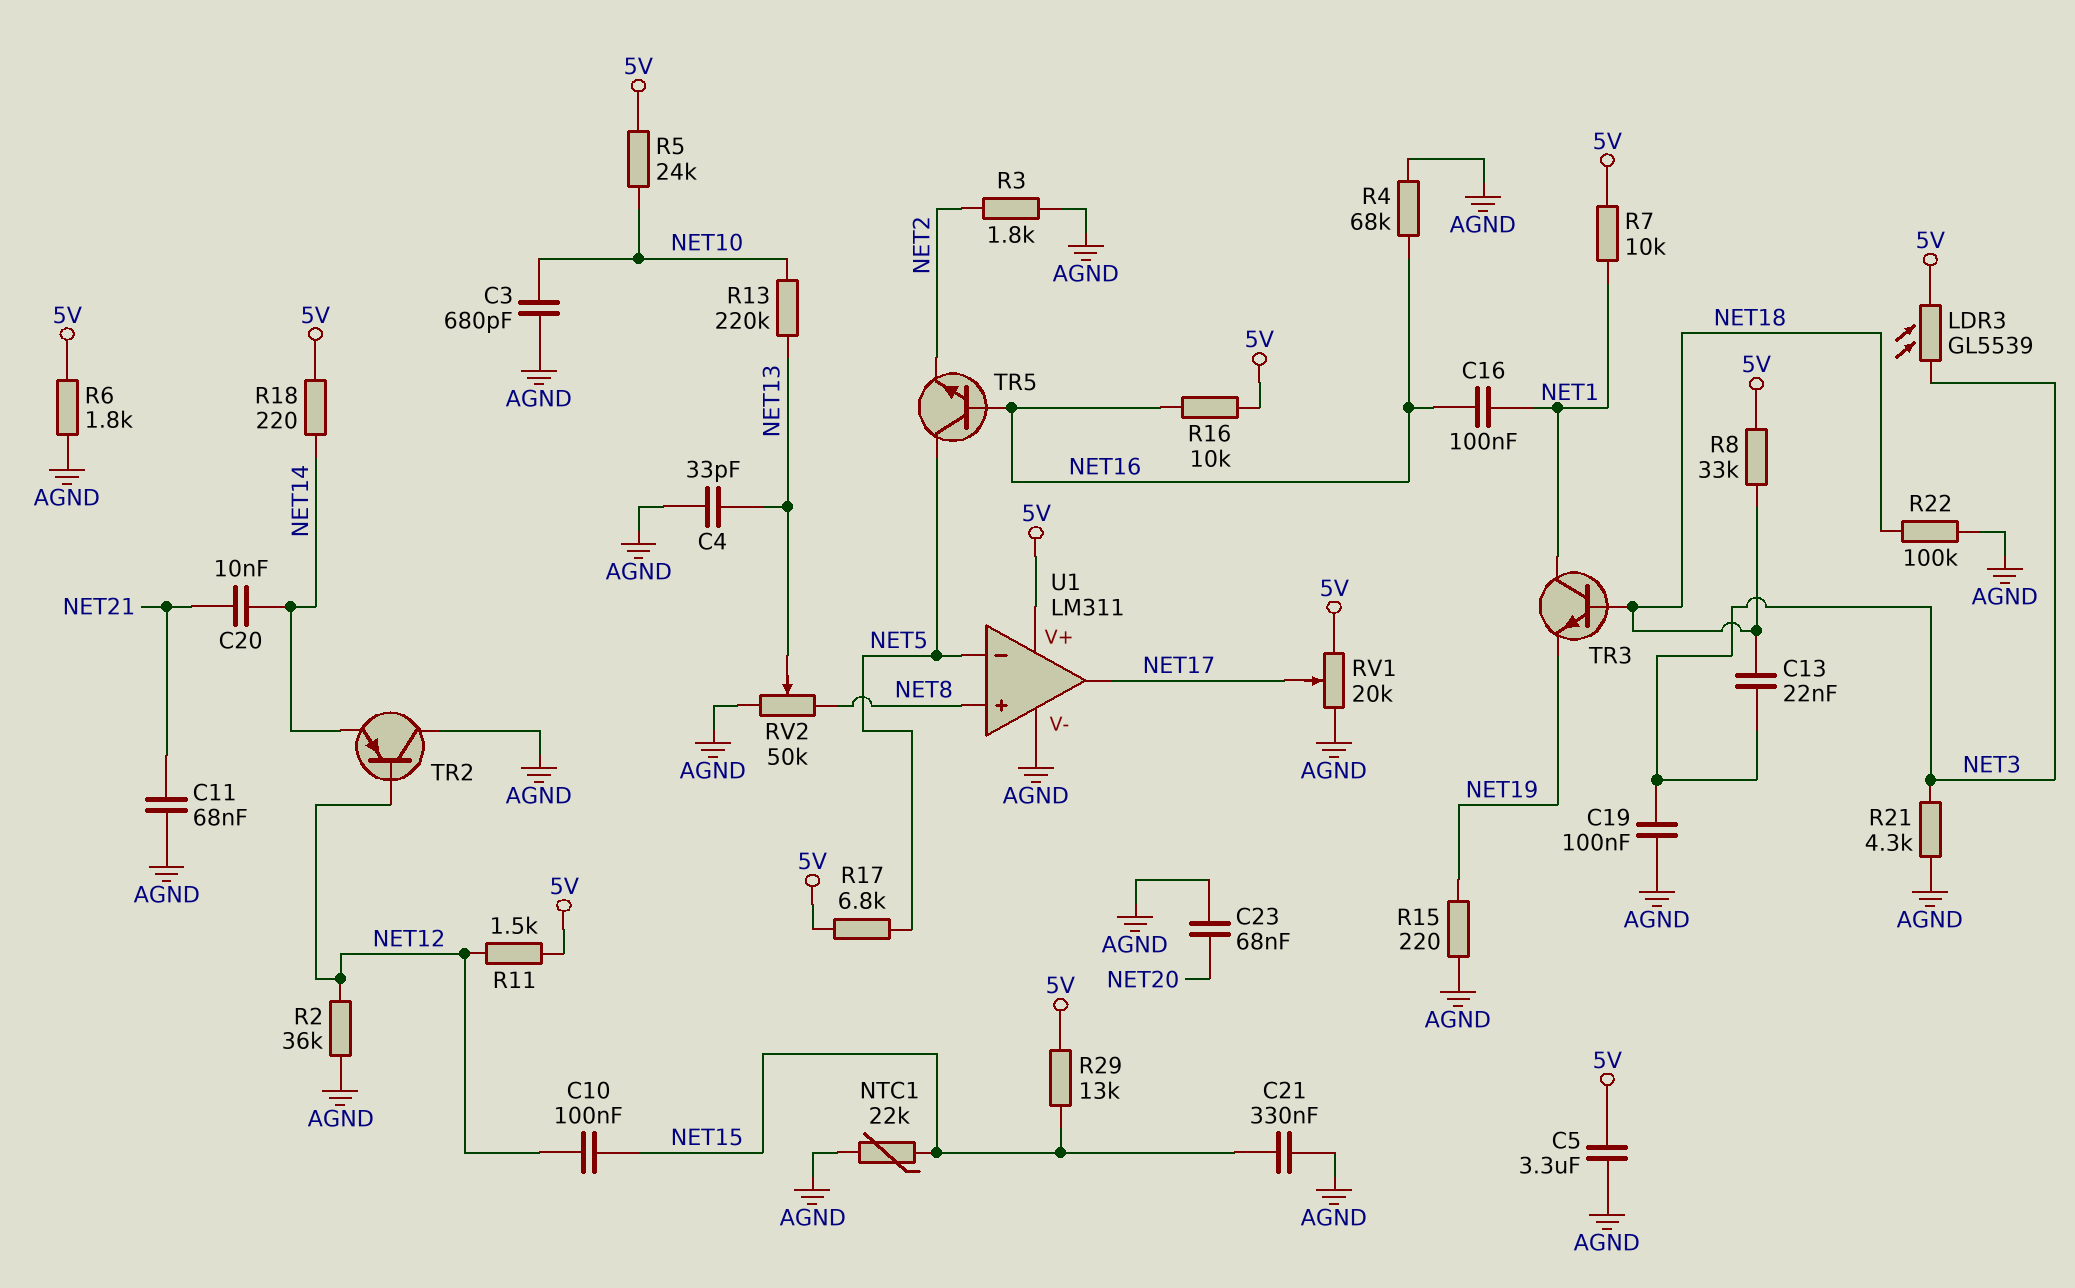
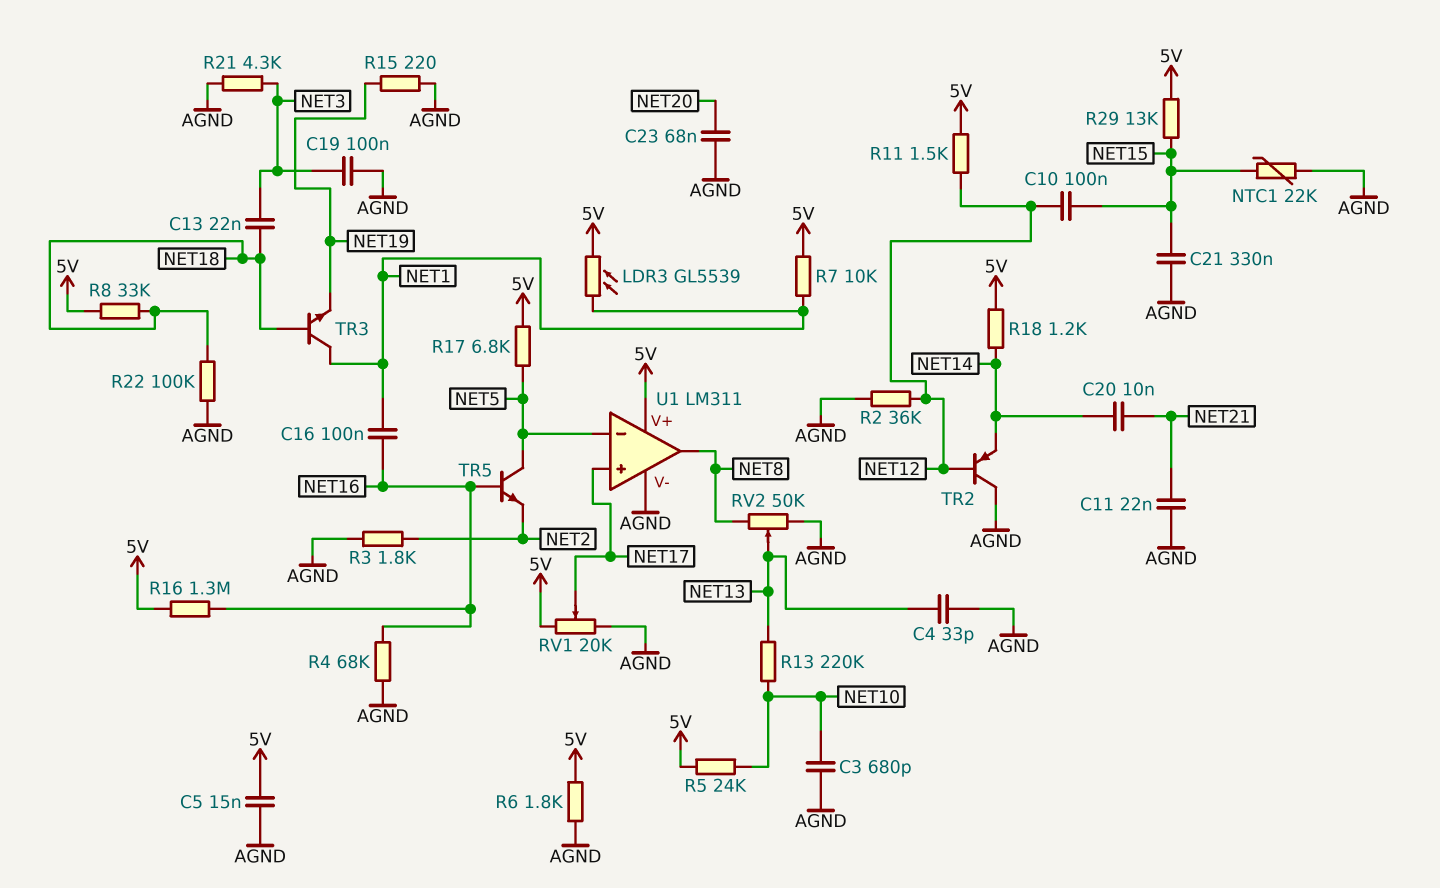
C5: 3.3uF (5V, AGND) -> 15nF (5V, AGND)
C11: 68nF (AGND, NET21) -> 22nF (AGND, NET21)
LDR3: GL5539 (5V, NET3) -> GL5539 (5V, NET1)
R16: 10k (5V, NET16) -> 1.3M (5V, NET16)
R18: 220 (5V, NET14) -> 1.2k (5V, NET14)
U1 pin in+: NET8 -> NET17
U1 pin out: NET17 -> NET8

